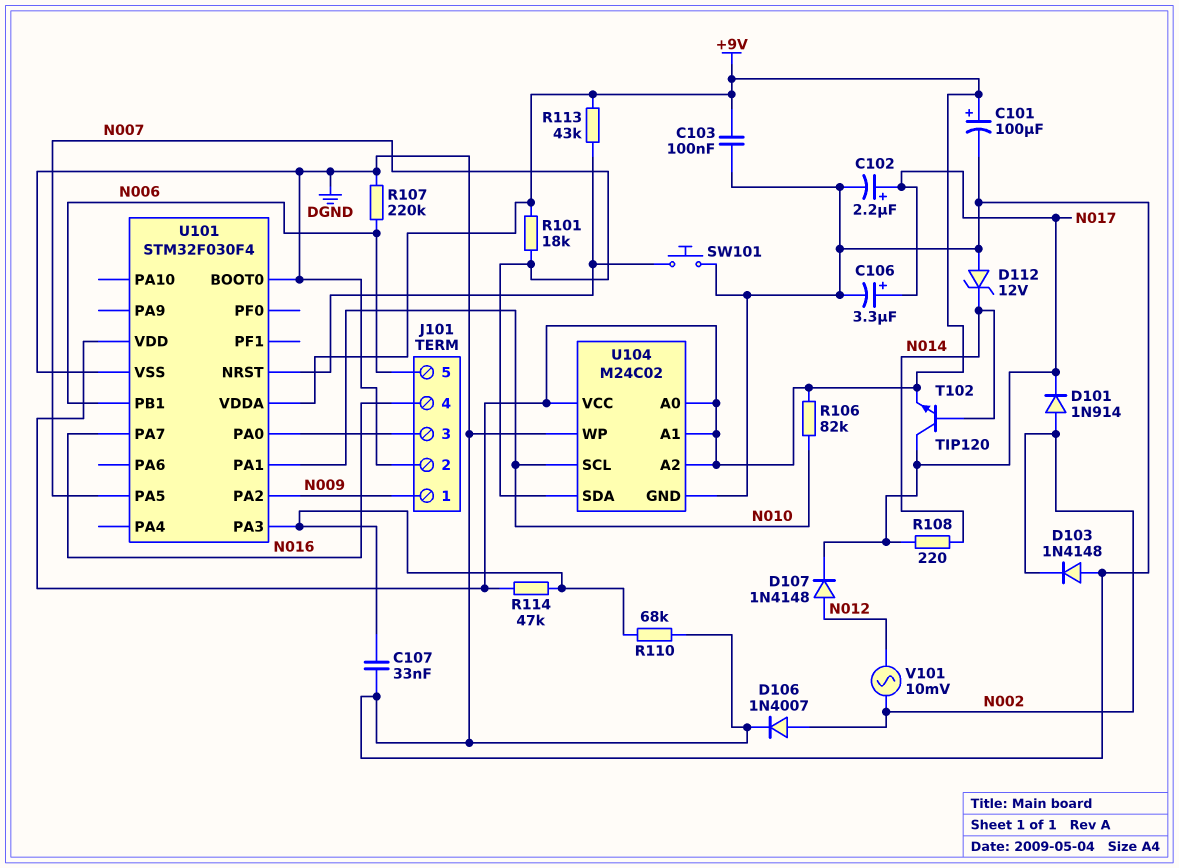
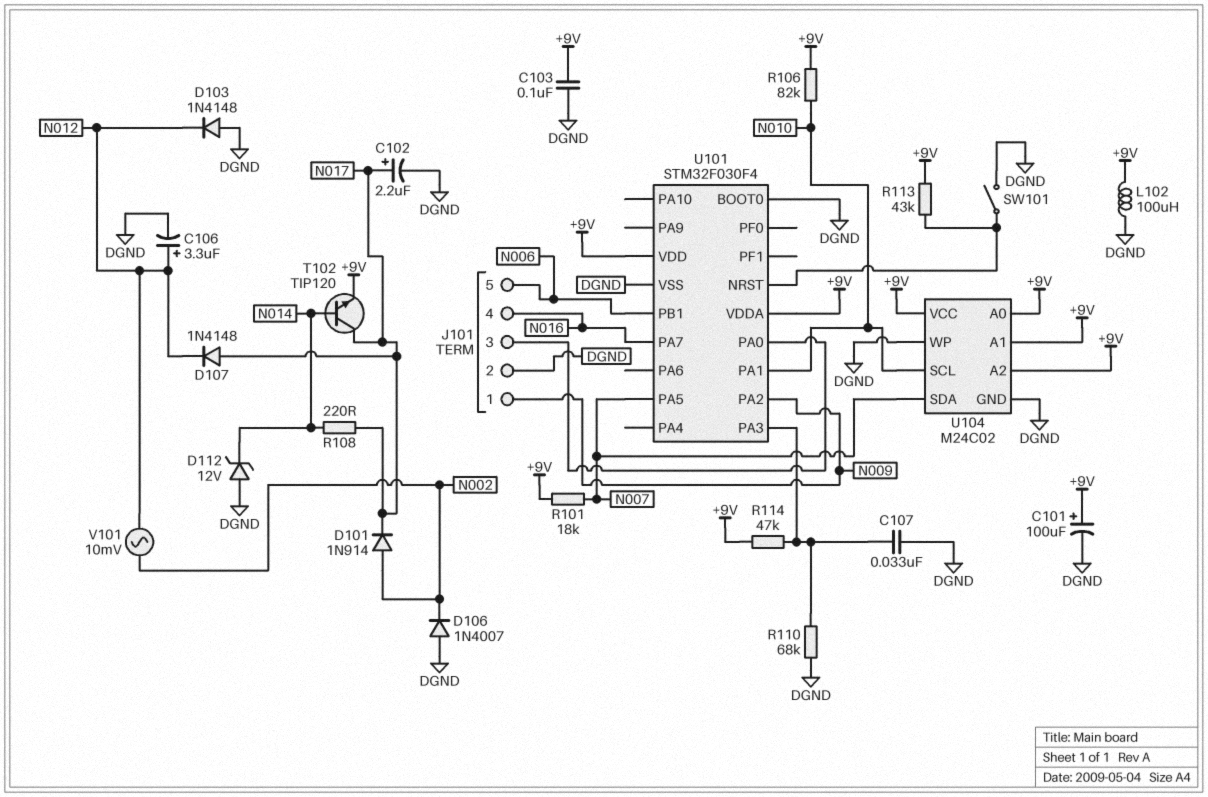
C106: 3.3uF (plus N017, minus DGND) -> 3.3uF (plus N012, minus DGND)
D103: diode 1N4148 (A DGND, K N002) -> diode 1N4148 (A DGND, K N012)
D106: diode 1N4007 (A N002, K DGND) -> diode 1N4007 (A DGND, K N002)
D107: diode 1N4148 (A N012, K N017) -> diode 1N4148 (A N017, K N012)
L102: none -> 100uH (+9V, DGND)
R107: 220k (DGND, N006) -> none
SW101: button (DGND, U101/NRST) -> switch (DGND, U101/NRST)

